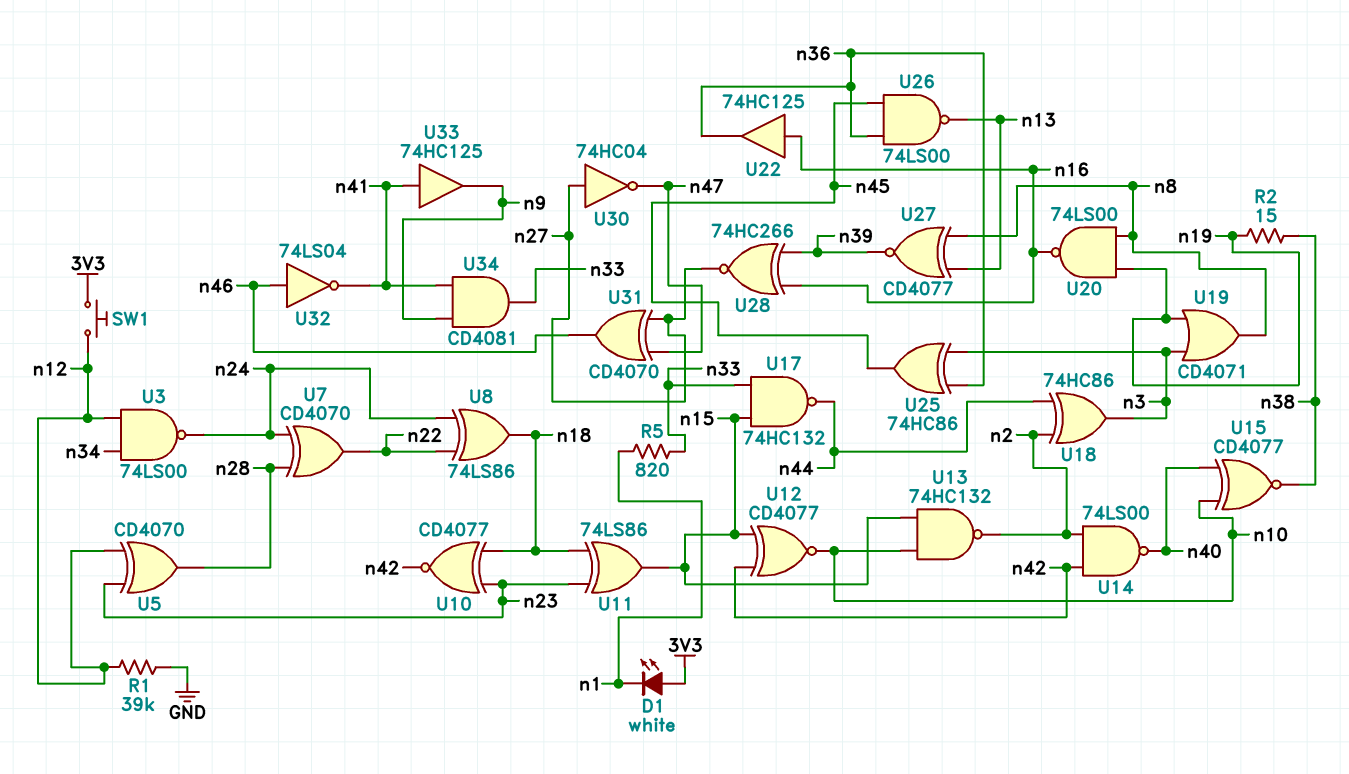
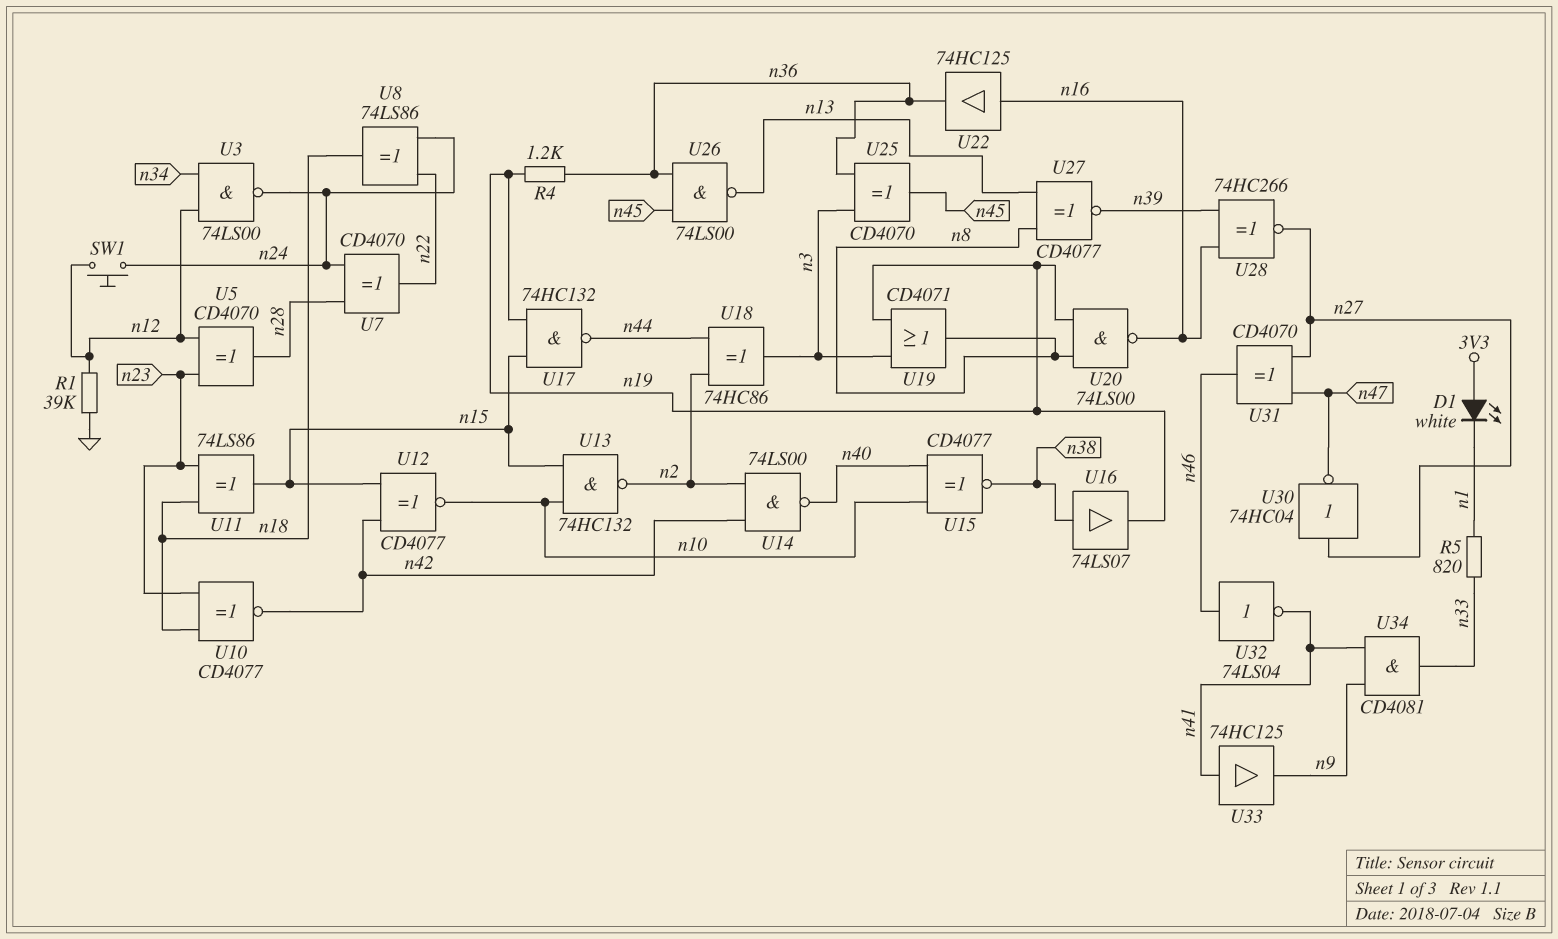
R2: 15 (n19, n38) -> none
R4: none -> 1.2k (n19, n36)
SW1: button (3V3, n12) -> button (n12, n24)
U16: none -> buffer 74LS07 (in n38, out n19)
U17: NAND 74HC132 (in n15, in n33, out n44) -> NAND 74HC132 (in n15, in n19, out n44)
U25: XOR 74HC86 (in n3, in n36, out n45) -> XOR CD4070 (in n3, in n36, out n45)

